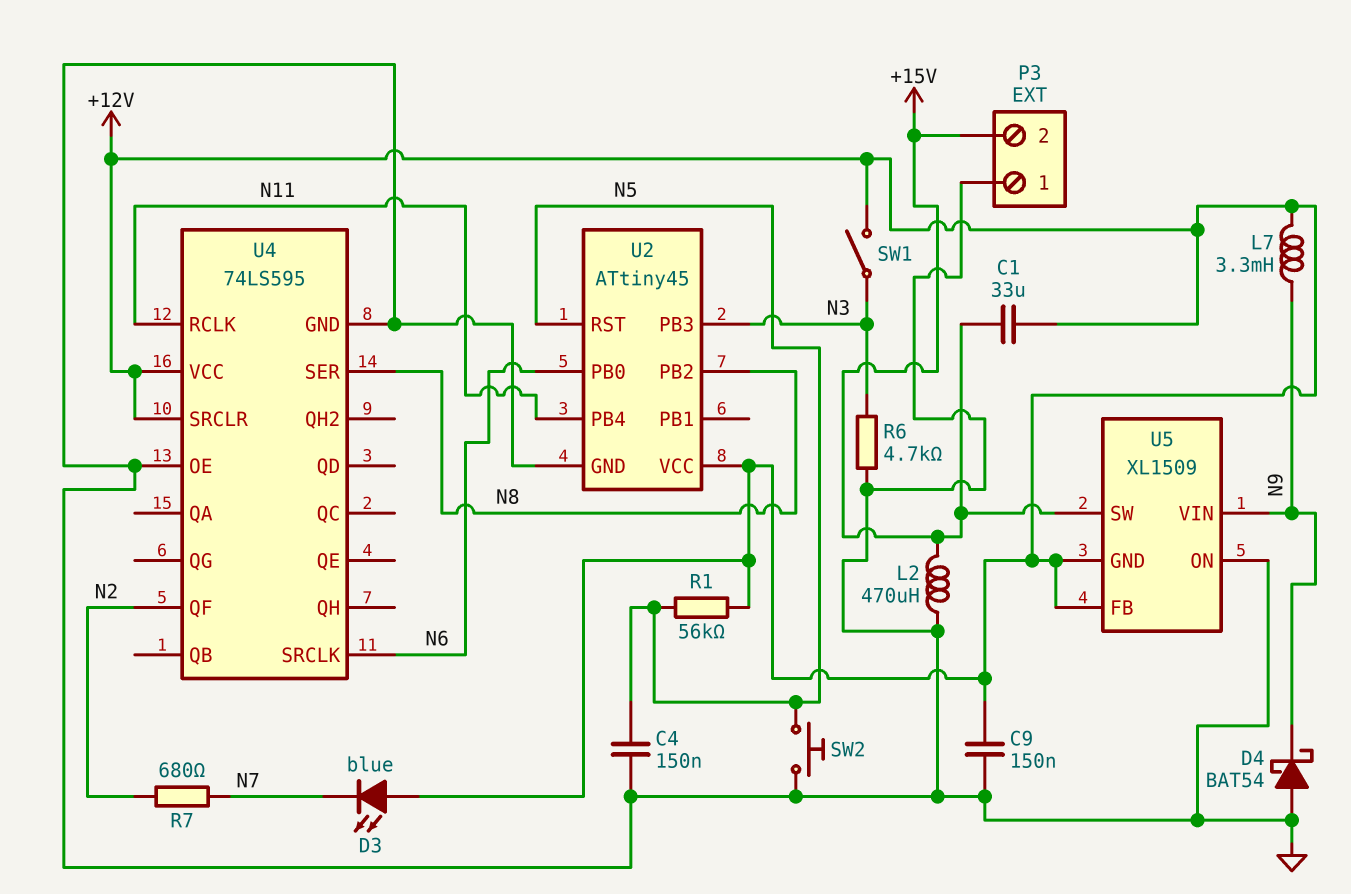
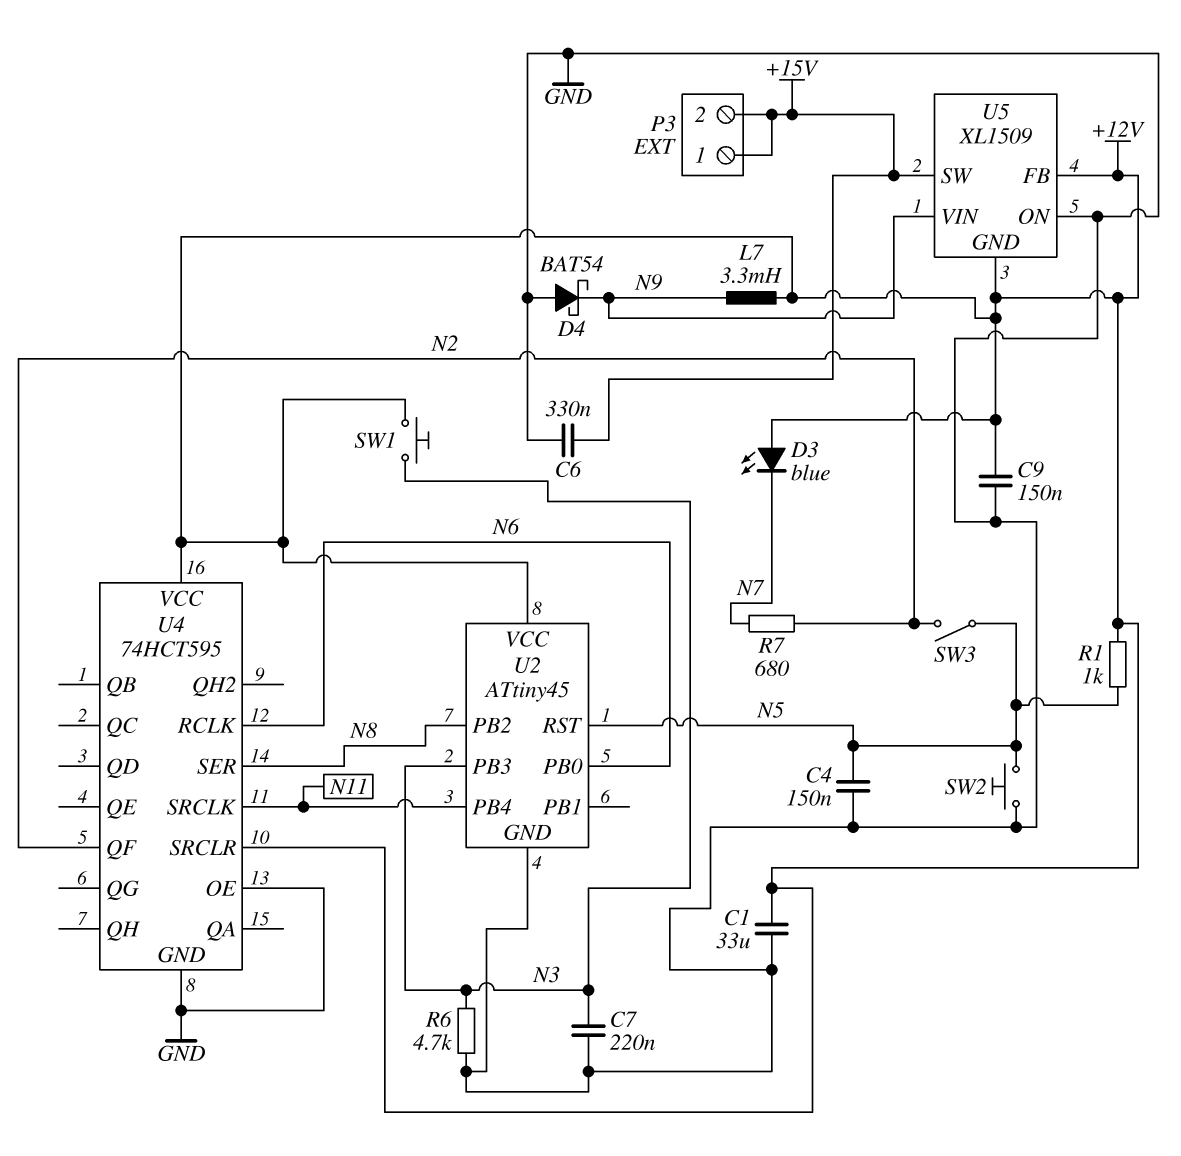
C1: 33uF (+12V, +15V) -> 33uF (+12V, GND)
C6: none -> 330nF (+15V, GND)
C7: none -> 220nF (GND, N3)
L2: 470uH (+15V, GND) -> none
P3 pin 1: GND -> +15V
R1: 56k (+12V, N5) -> 1k (+12V, N5)
SW1: switch (+12V, N3) -> button (+12V, N3)
SW3: none -> switch (N2, N5)
U4: 74LS595 -> 74HCT595
U4 pin RCLK: N11 -> N6
U4 pin SRCLK: N6 -> N11

